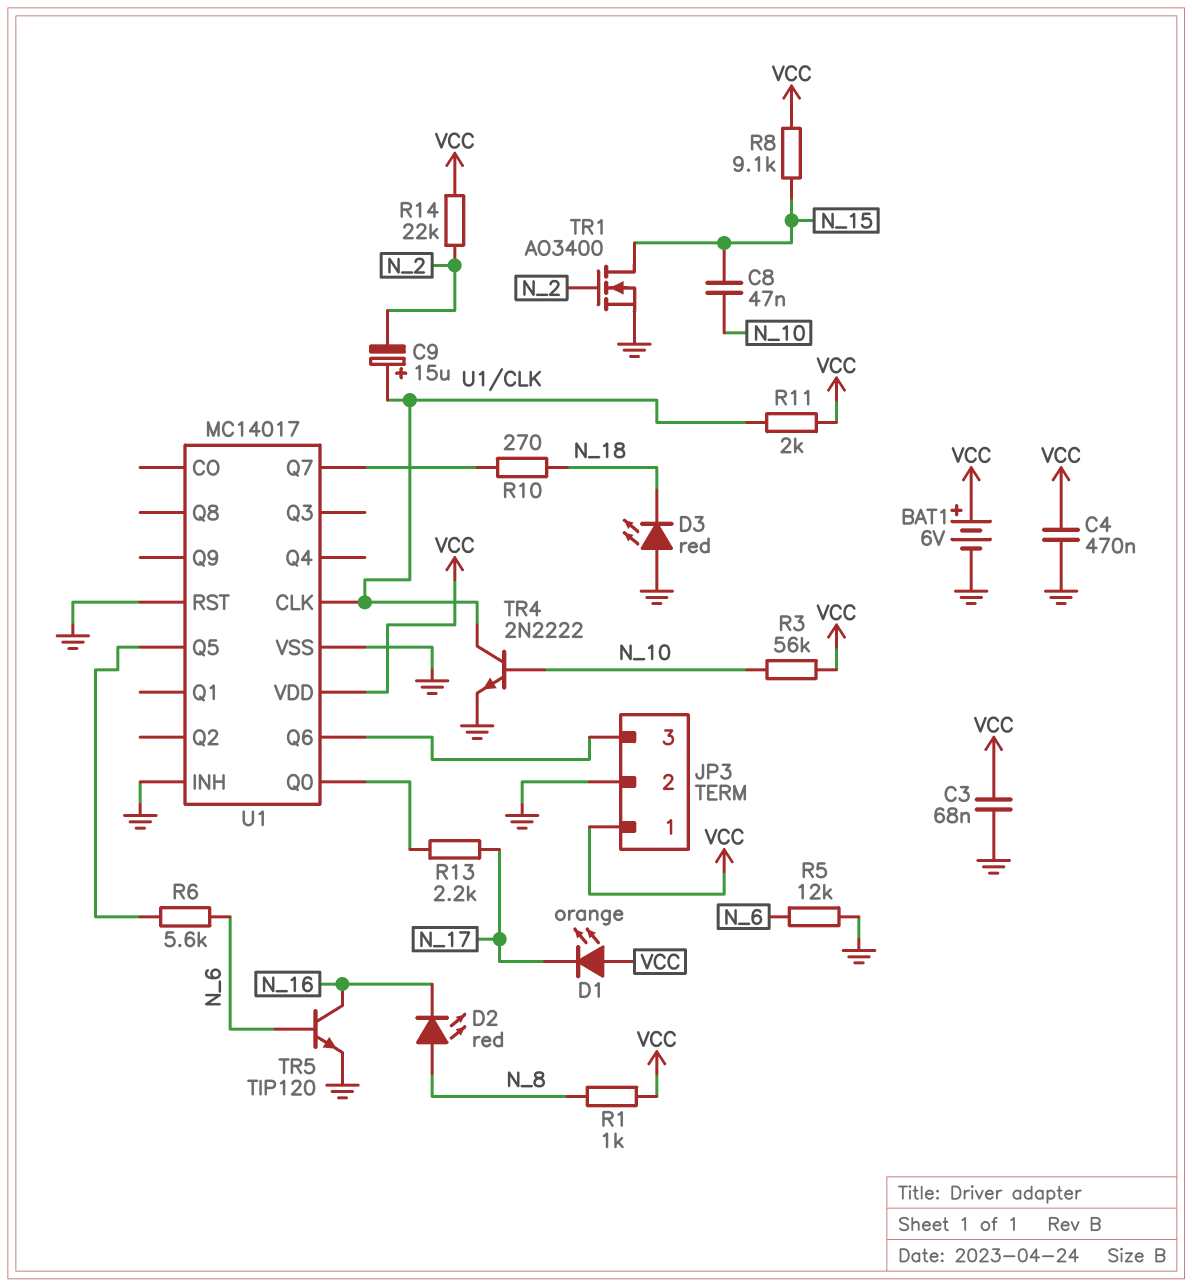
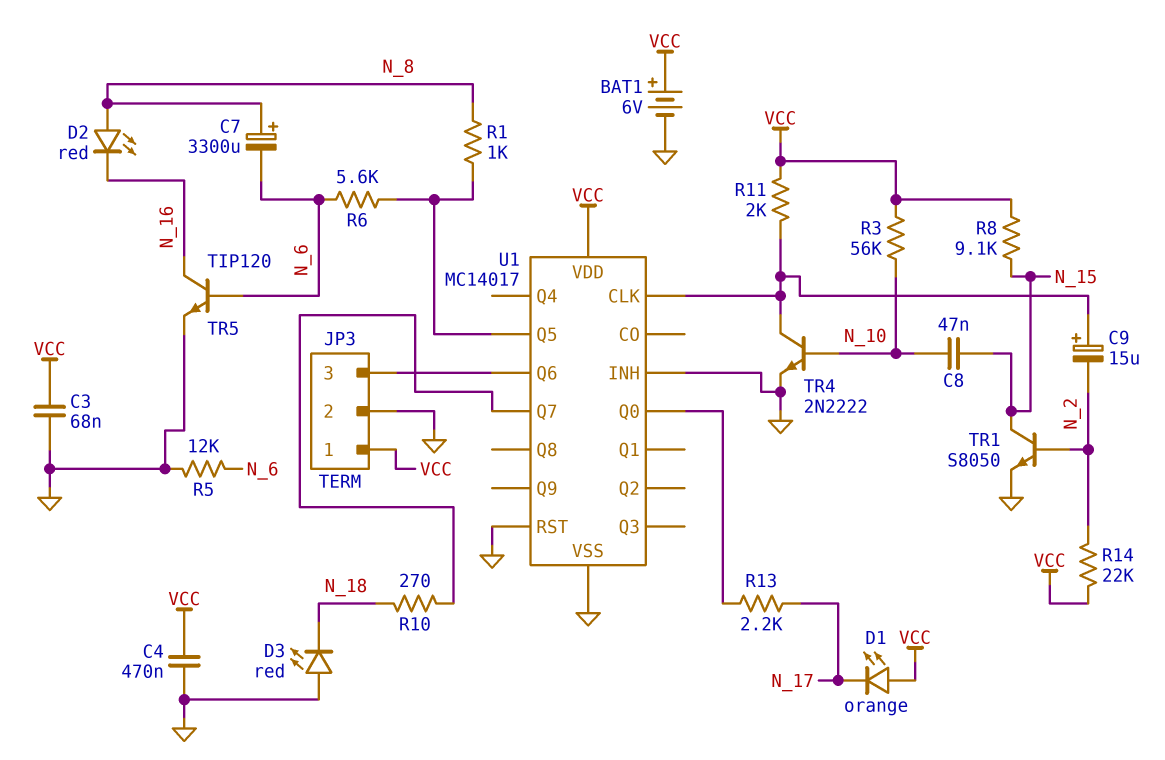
C7: none -> 3300uF (plus N_8, minus N_6)
R1: 1k (N_8, VCC) -> 1k (N_8, U1/Q5)
TR1: NMOS AO3400 (G N_2, D N_15, S GND) -> NPN S8050 (B N_2, C N_15, E GND)

